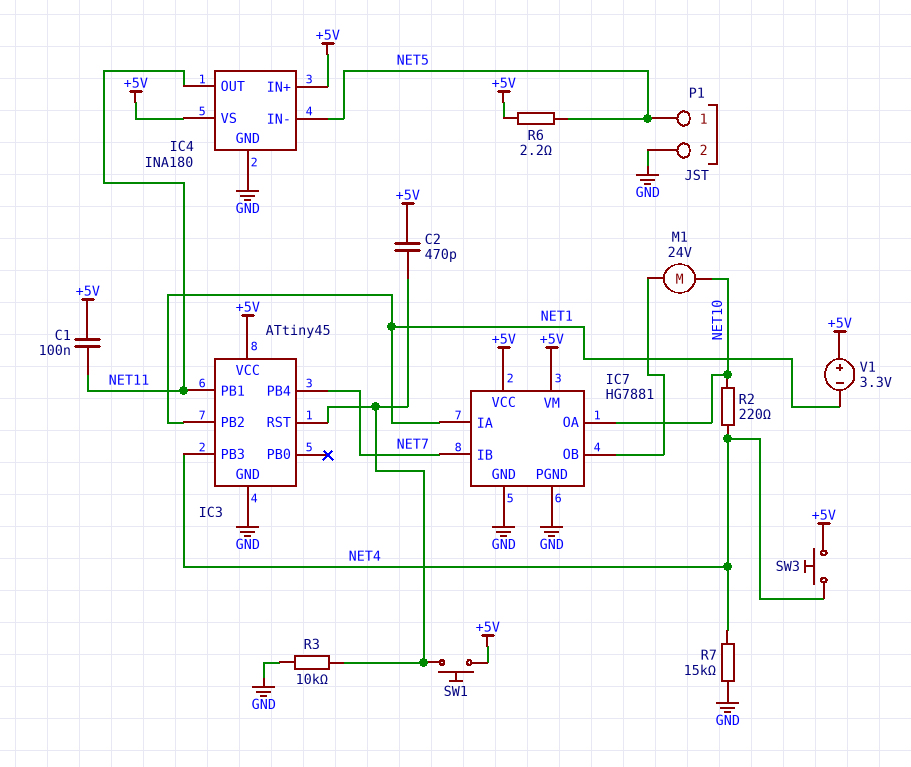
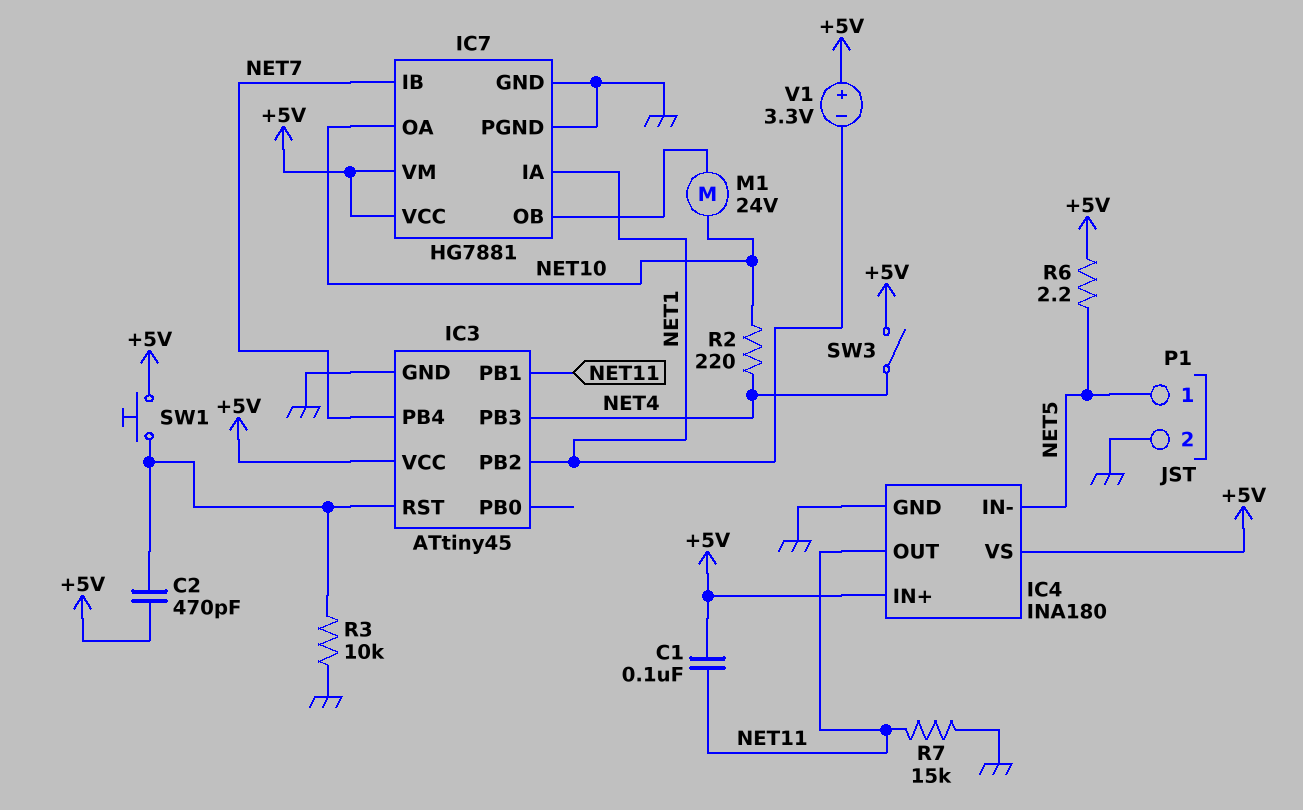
R7: 15k (GND, NET4) -> 15k (GND, NET11)
SW3: button (+5V, NET4) -> switch (+5V, NET4)

